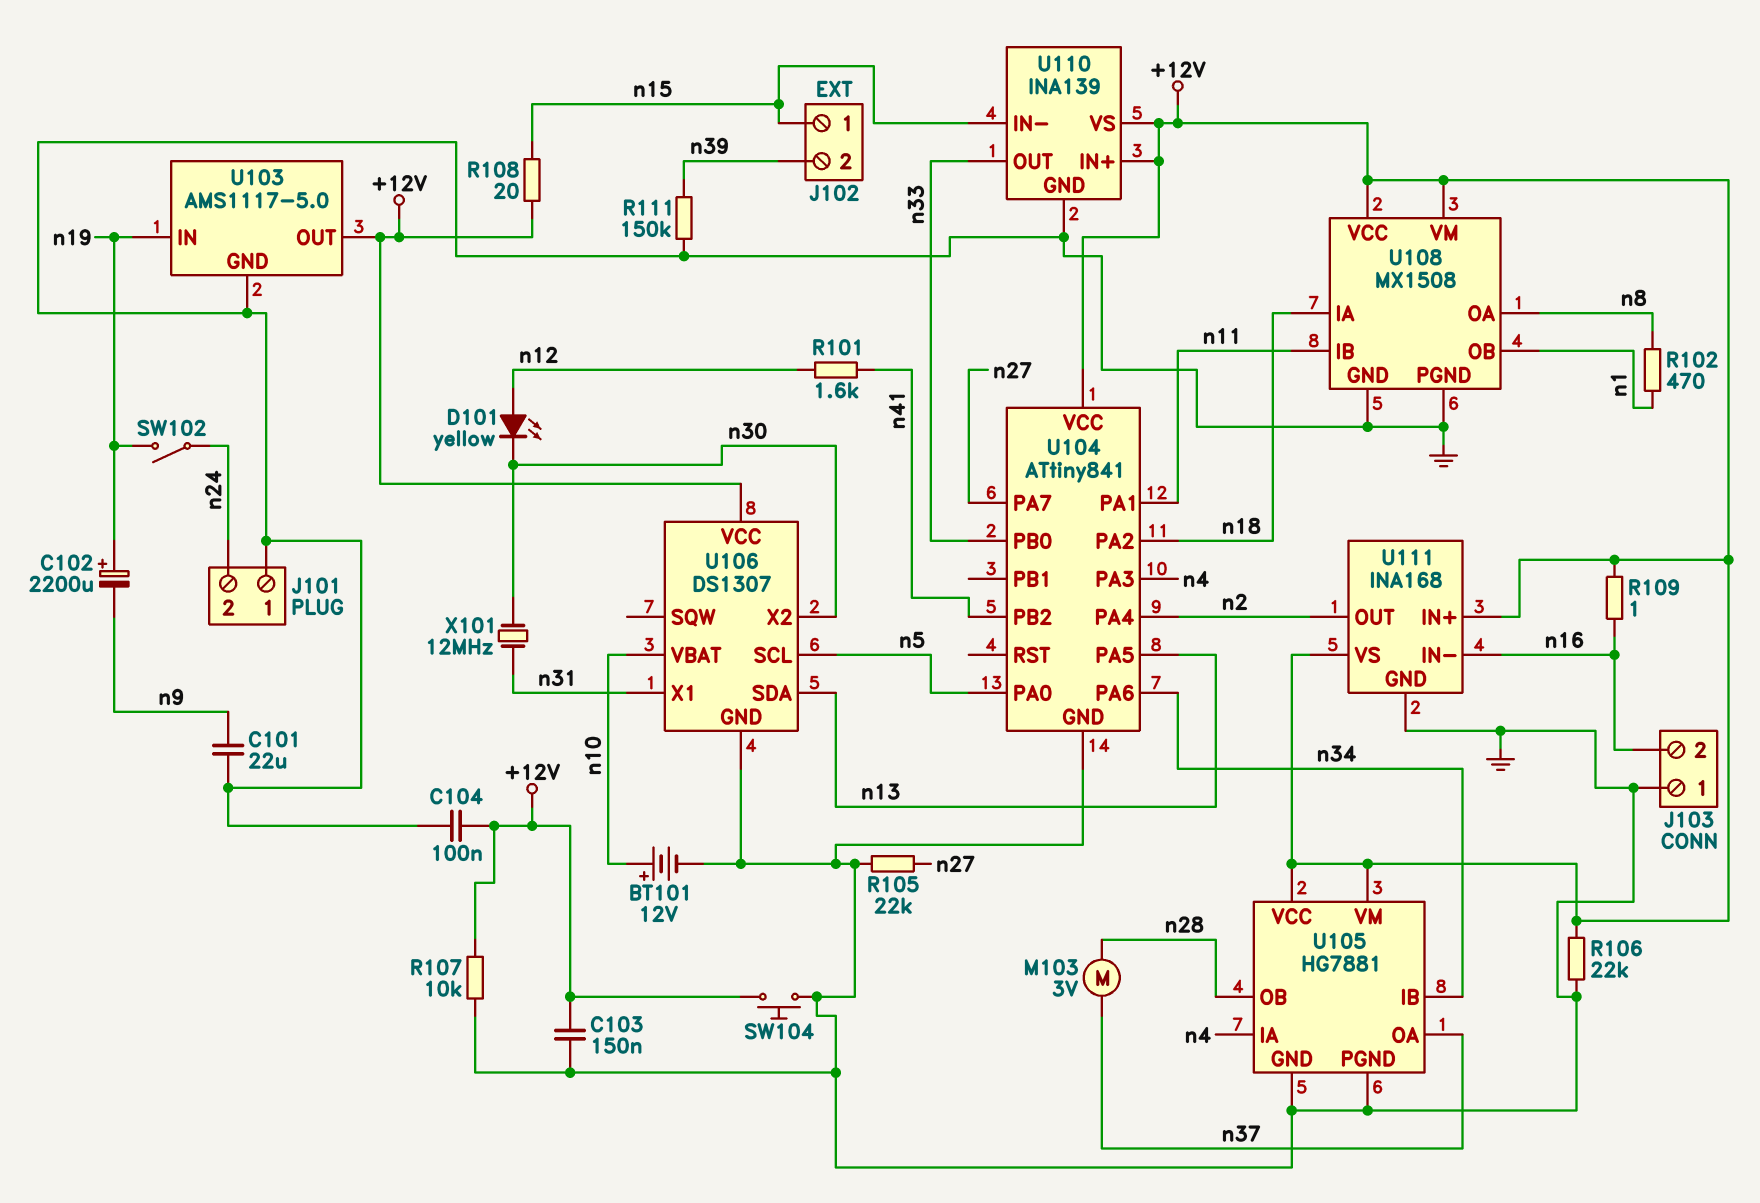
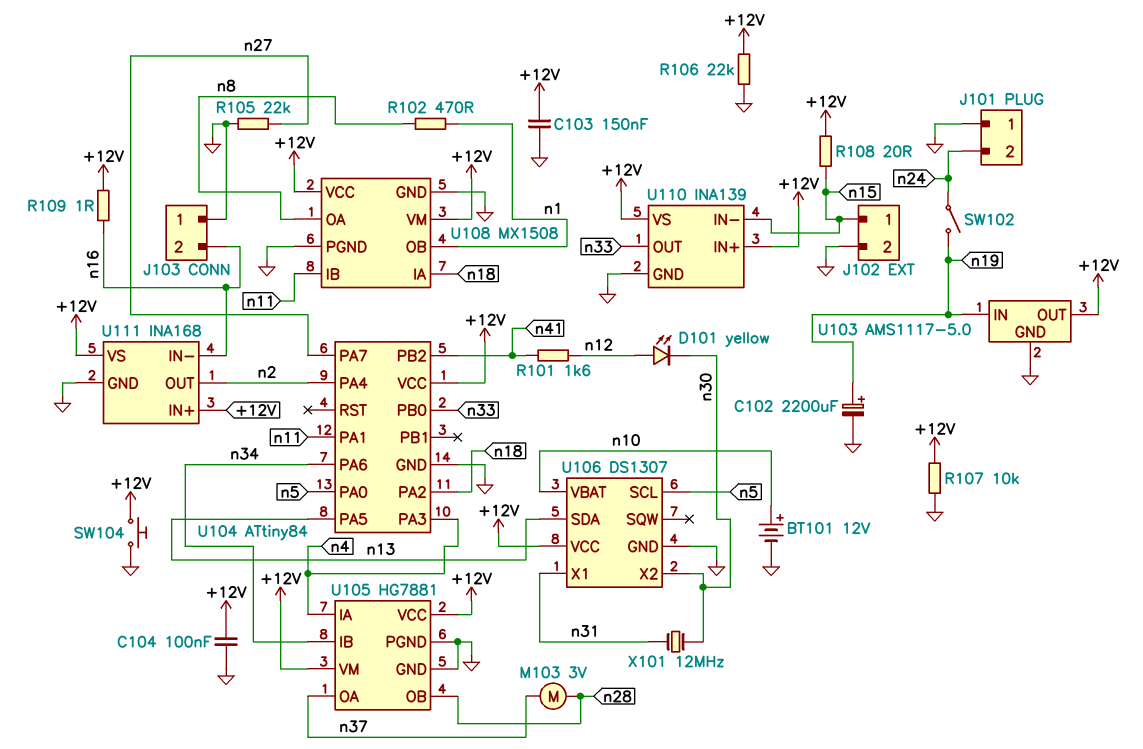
C101: 22uF (GND, n9) -> none
C102: 2200uF (plus n19, minus n9) -> 2200uF (plus n19, minus GND)
J102 pin 2: n39 -> GND
R111: 150k (GND, n39) -> none
U104: ATtiny841 -> ATtiny84

